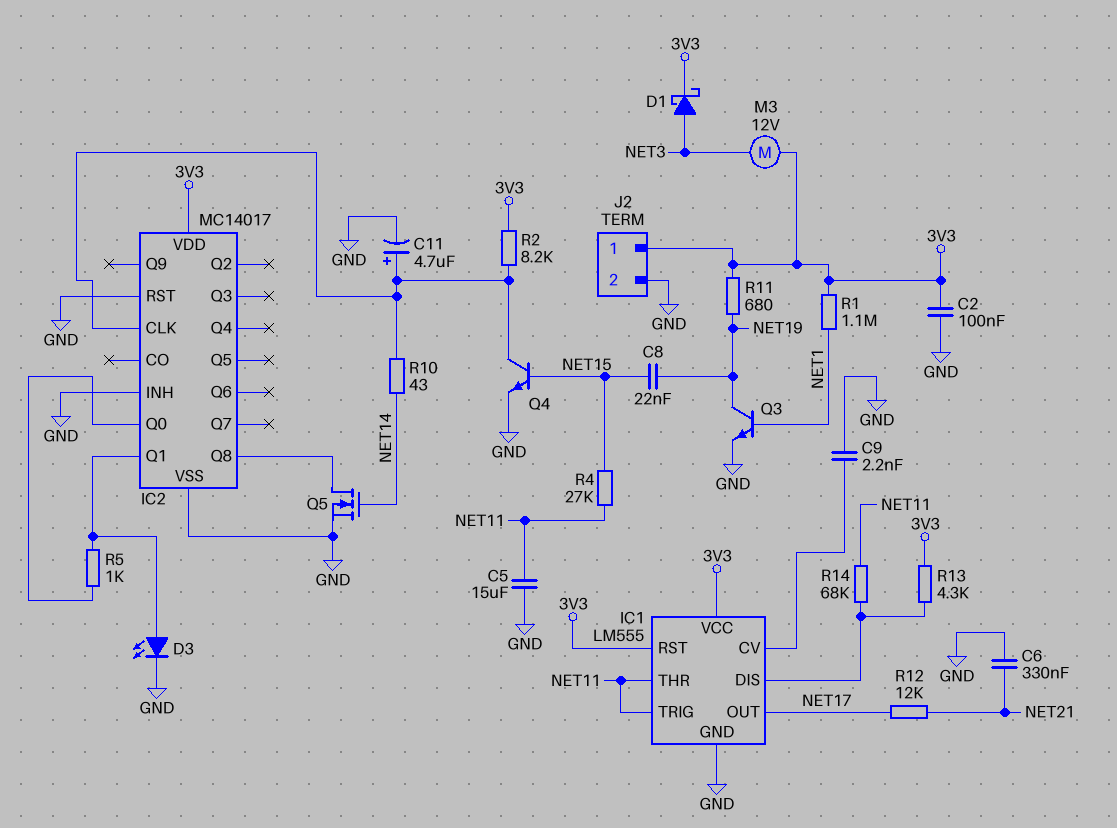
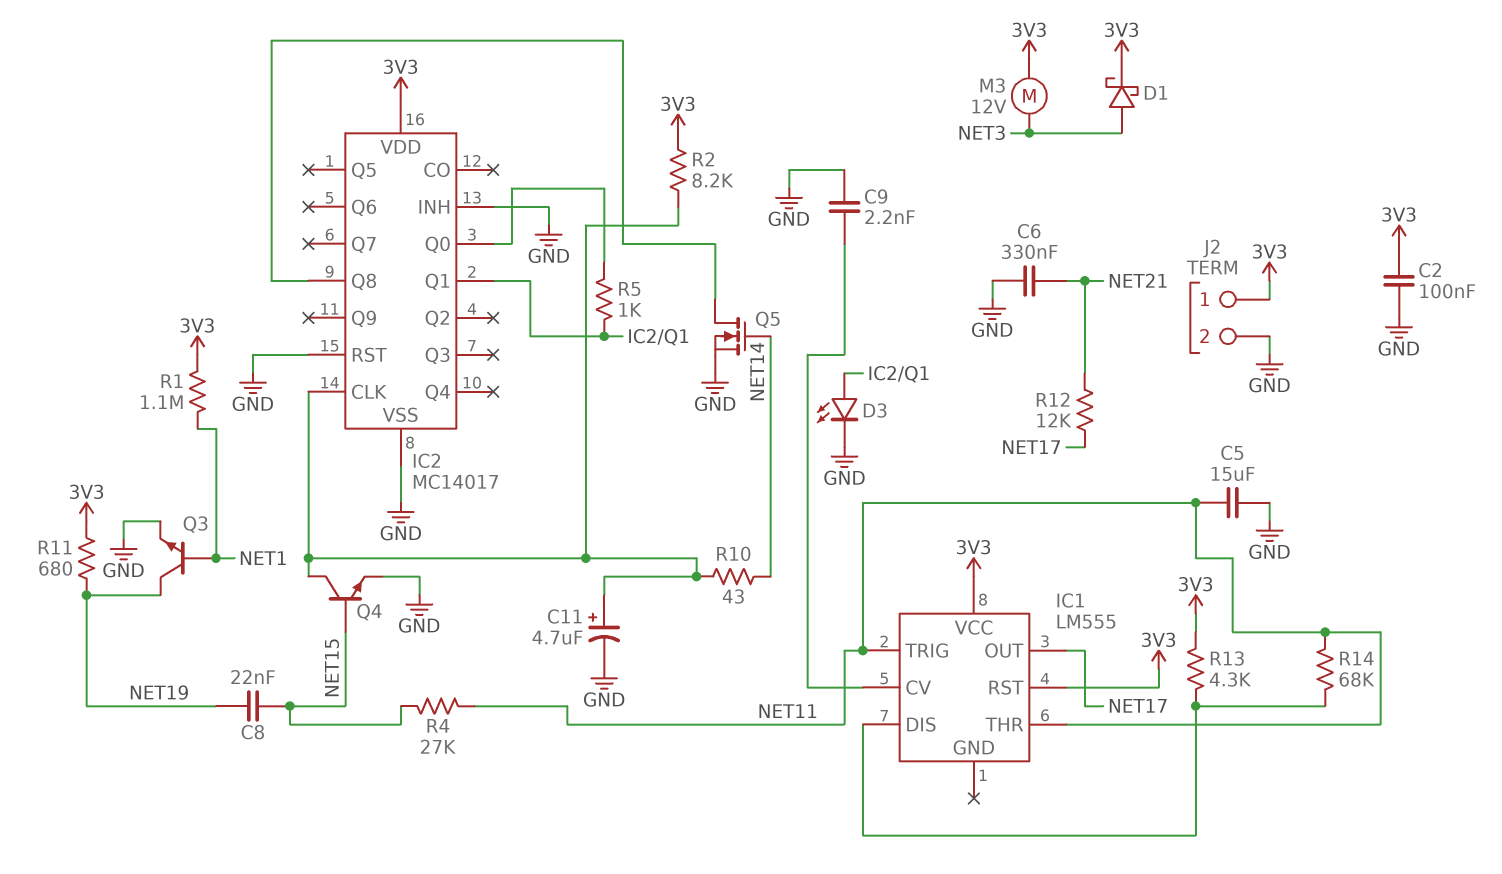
IC1 pin GND: GND -> none

